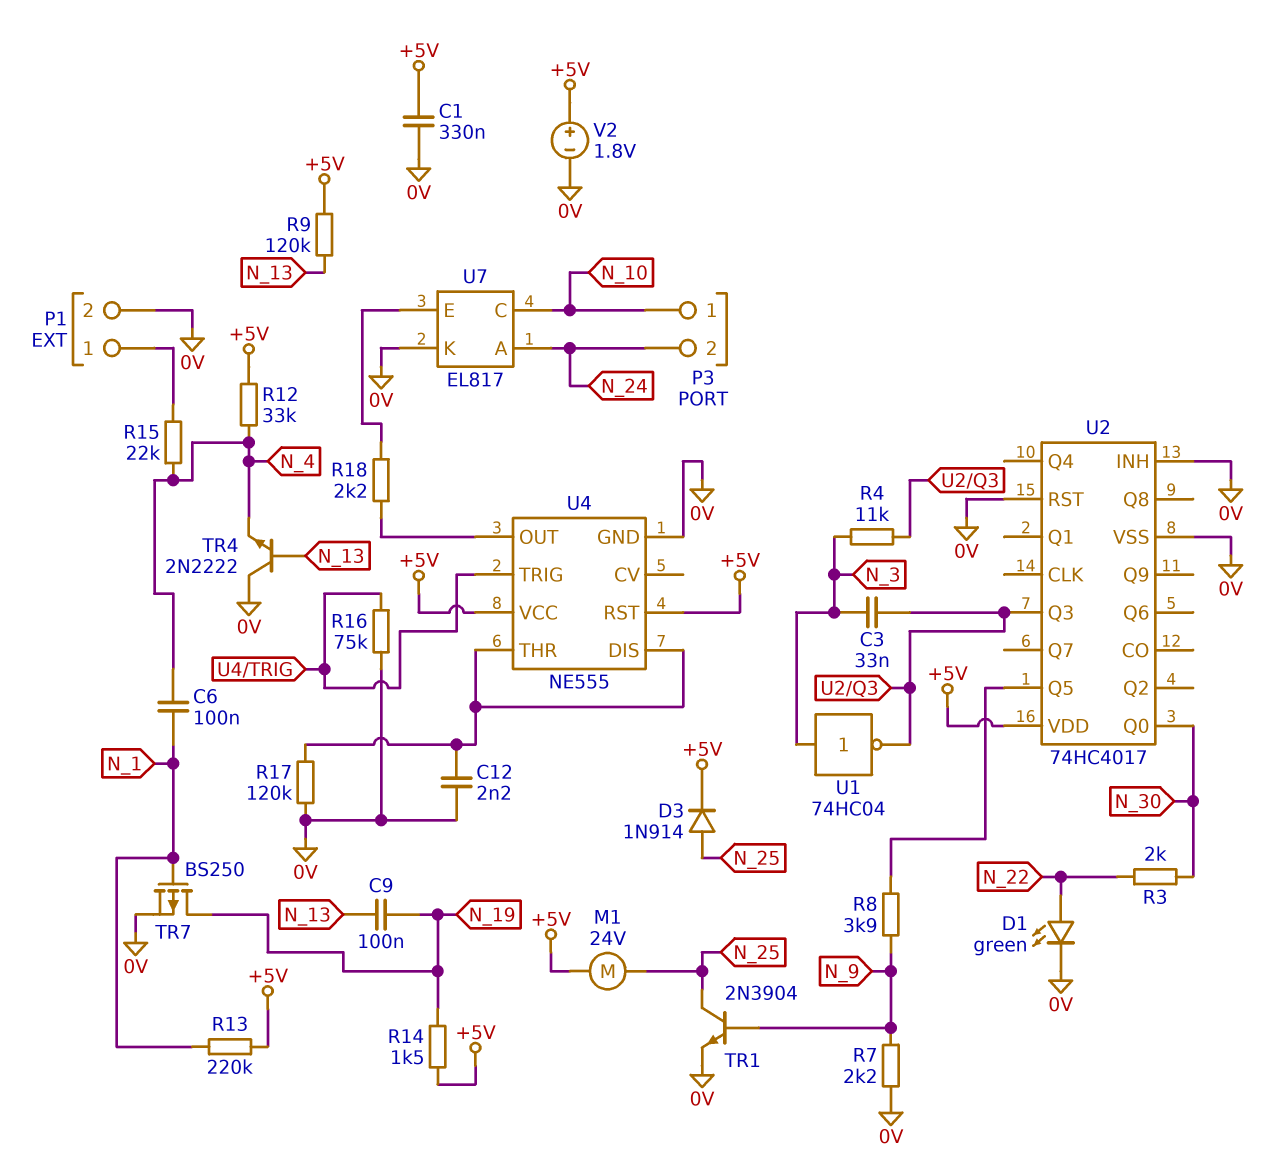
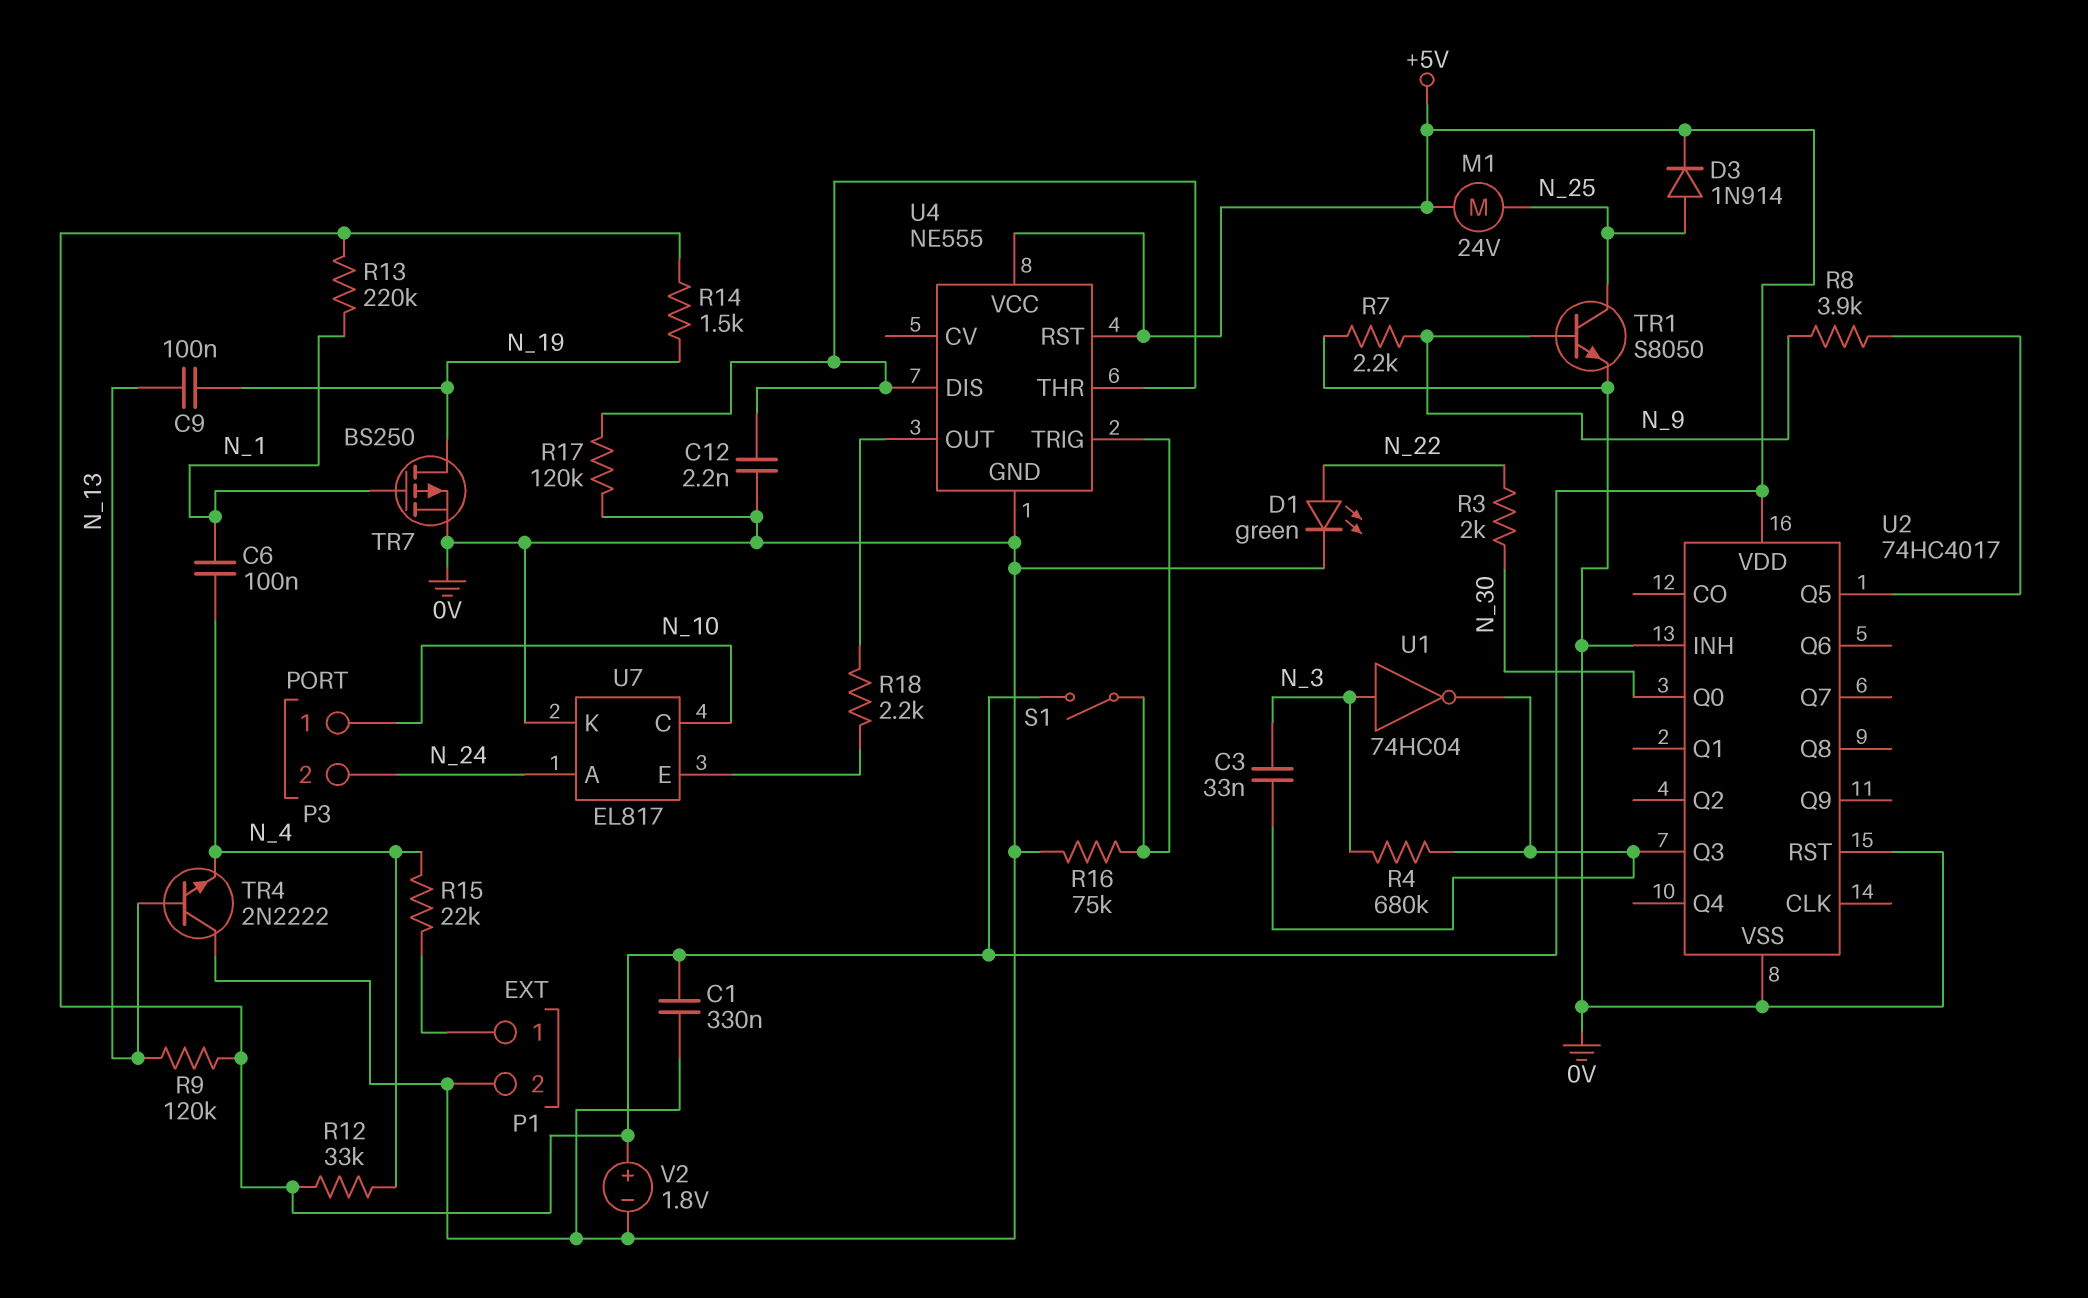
R4: 11k (N_3, U2/Q3) -> 680k (N_3, U2/Q3)
S1: none -> switch (+5V, U4/TRIG)
TR1: NPN 2N3904 (B N_9, C N_25, E 0V) -> NPN S8050 (B N_9, C N_25, E 0V)

